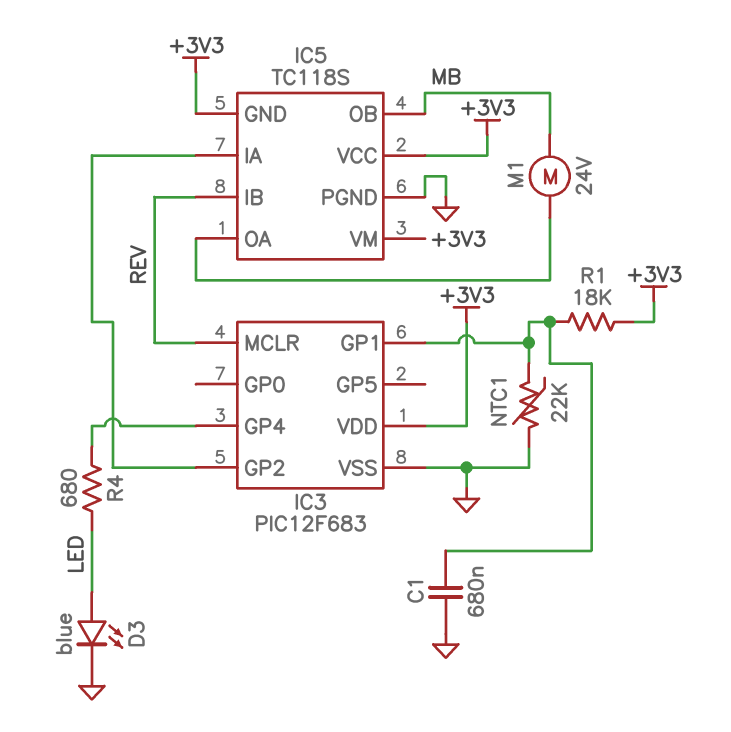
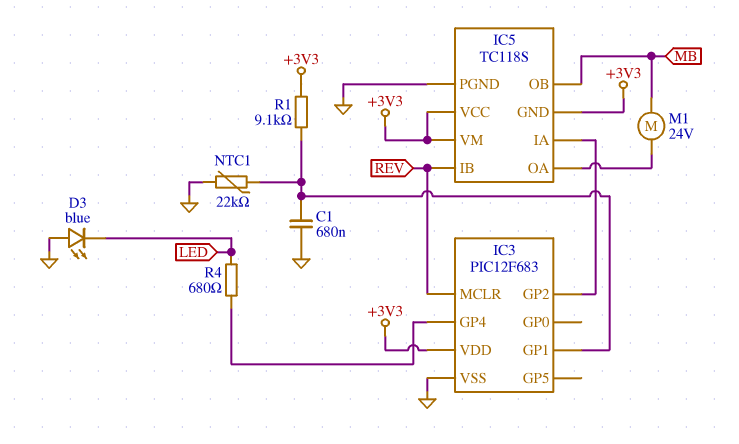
D3: LED blue (A LED, K GND) -> LED blue (A GND, K LED)
R1: 18k (+3V3, IC3/GP1) -> 9.1k (+3V3, IC3/GP1)

